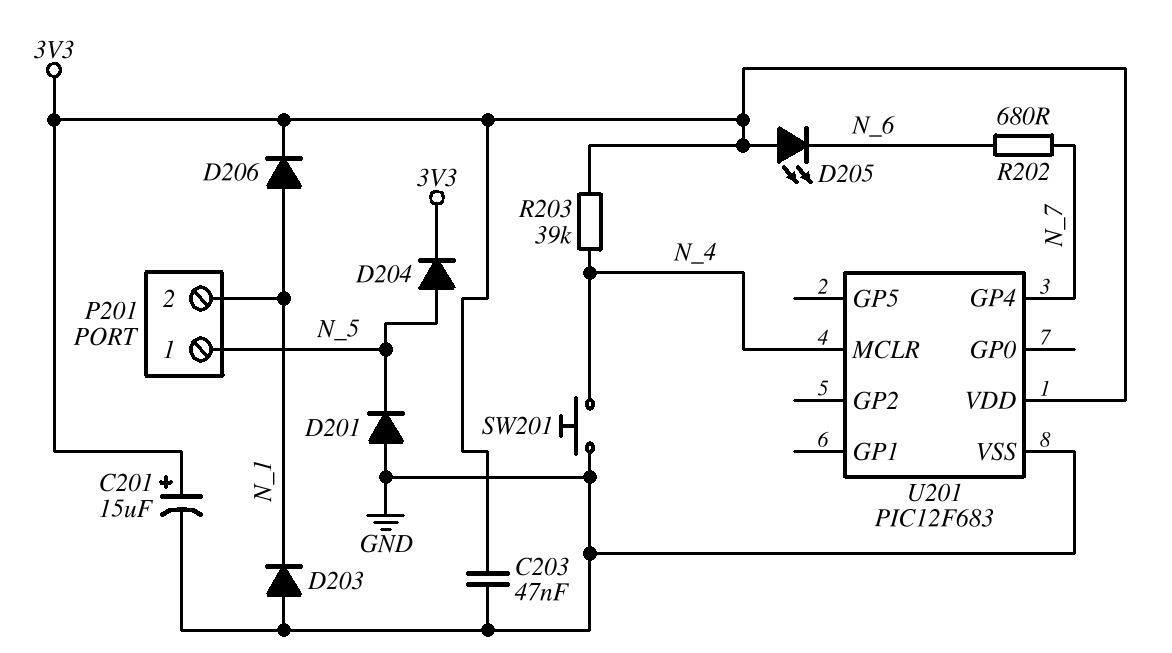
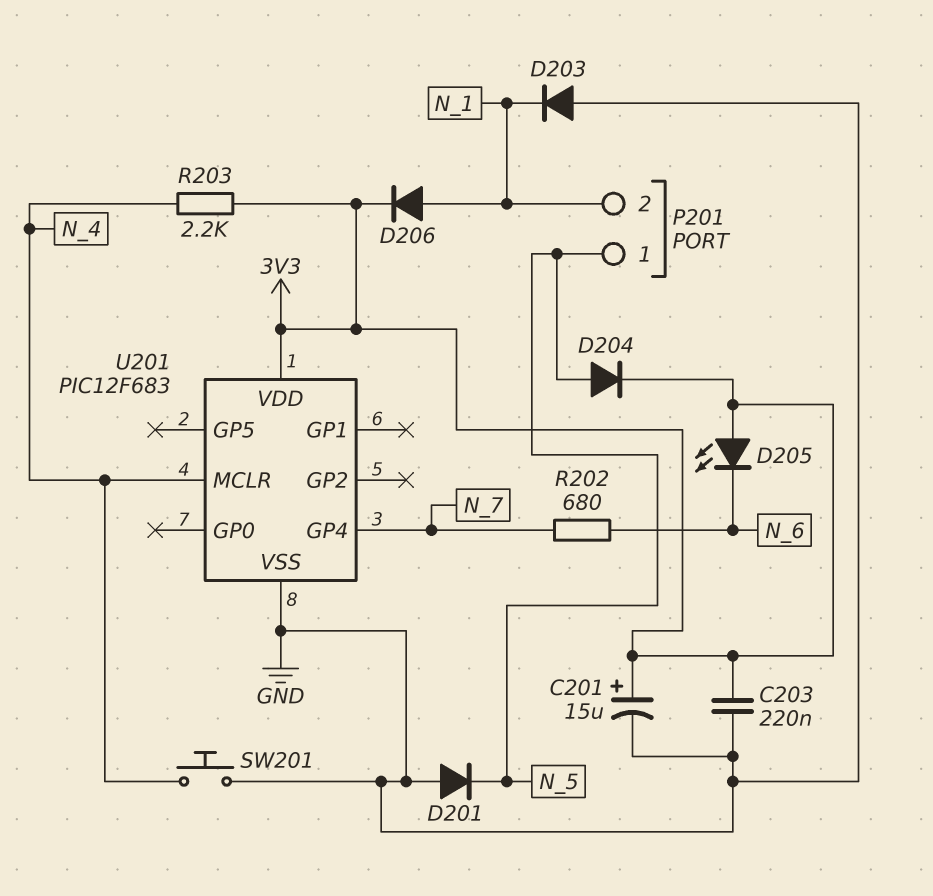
C203: 47nF (3V3, GND) -> 220nF (3V3, GND)
R203: 39k (3V3, N_4) -> 2.2k (3V3, N_4)

